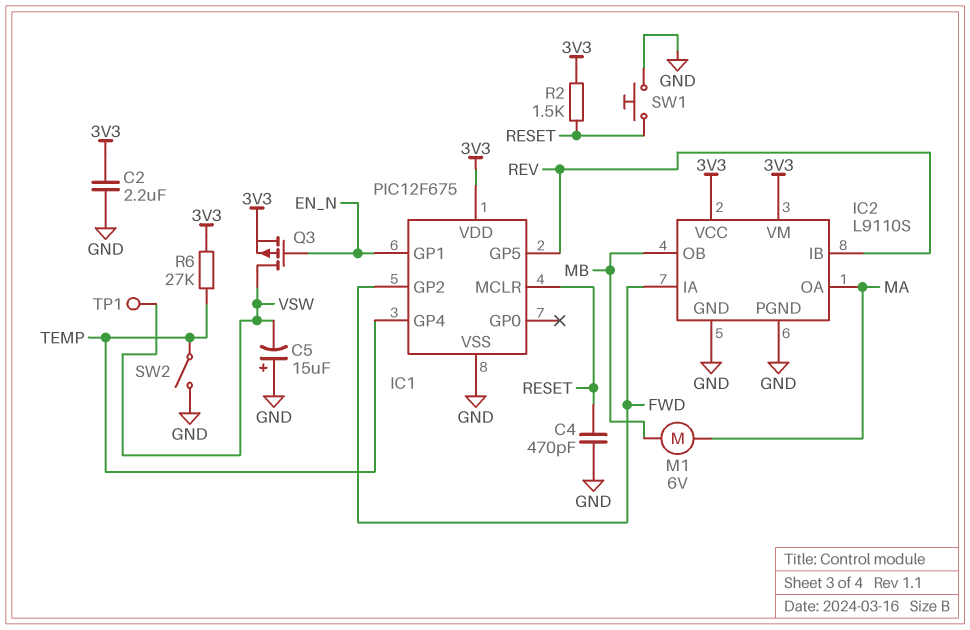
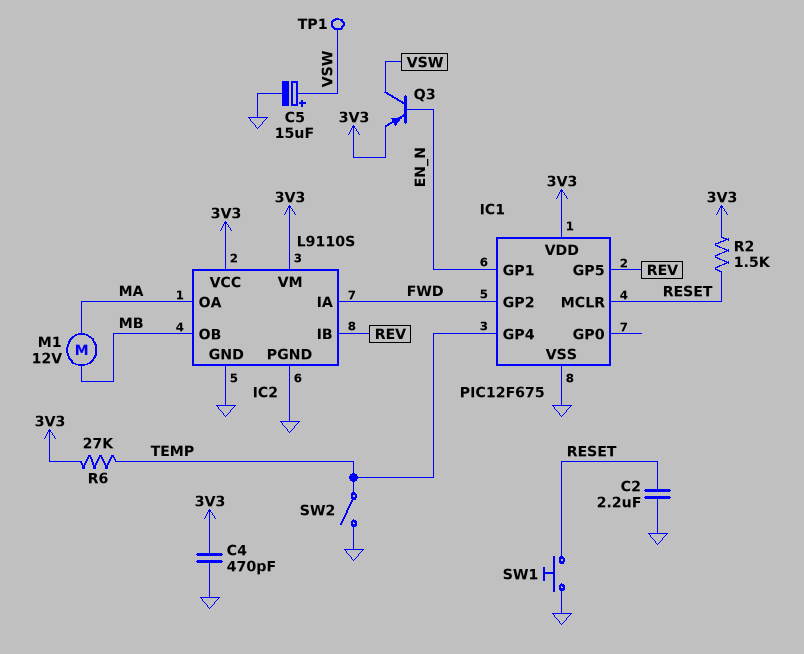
C2: 2.2uF (3V3, GND) -> 2.2uF (GND, RESET)
C4: 470pF (GND, RESET) -> 470pF (3V3, GND)
C5: 15uF (plus GND, minus VSW) -> 15uF (plus VSW, minus GND)
M1: motor 6V (MA, MB) -> motor 12V (MA, MB)
Q3: PMOS (G EN_N, D VSW, S 3V3) -> PNP (B EN_N, C VSW, E 3V3)

